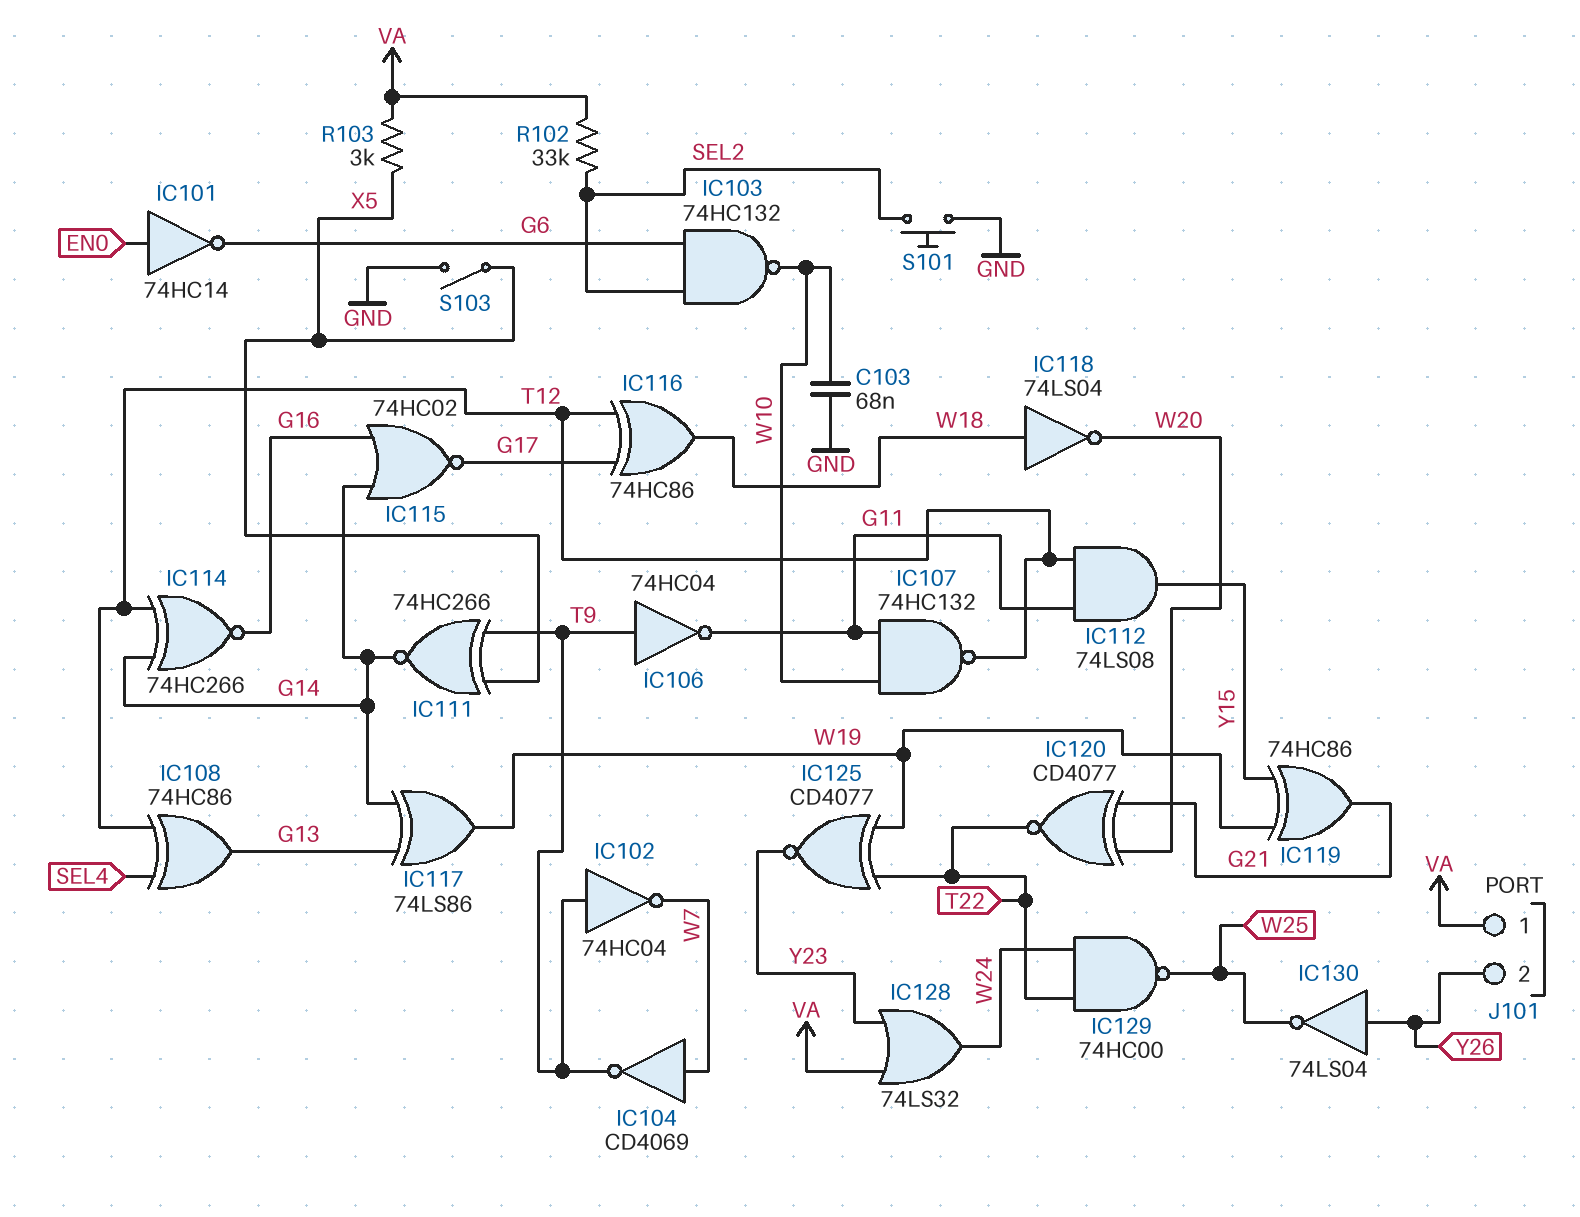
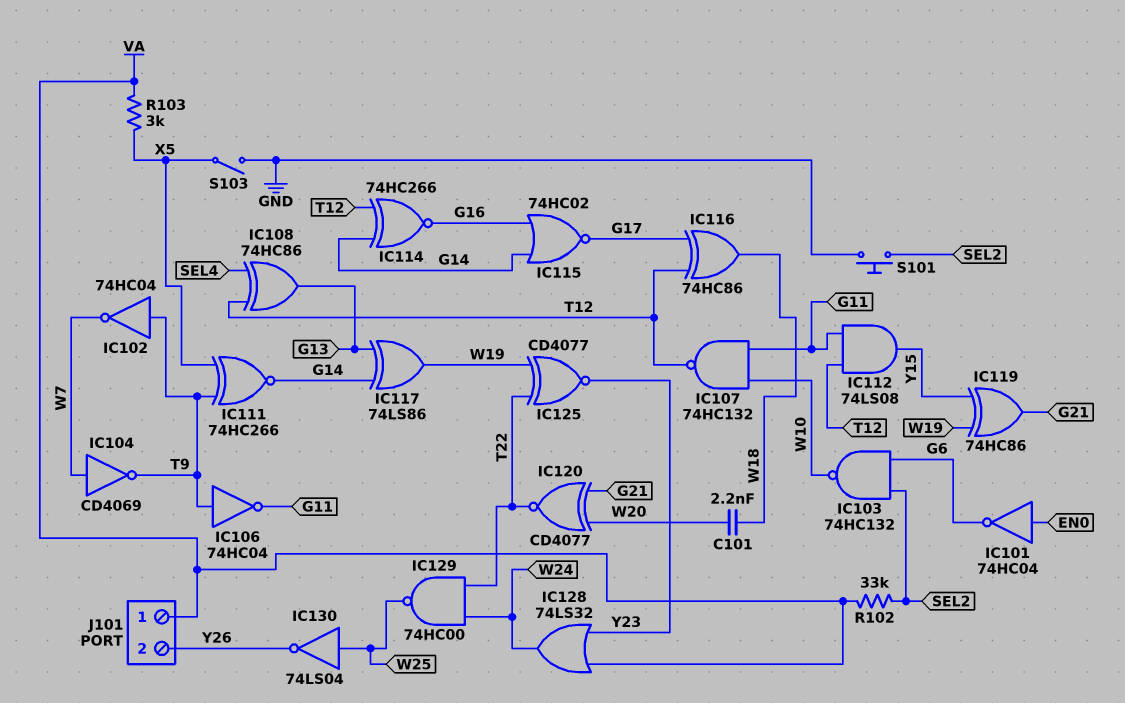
C101: none -> 2.2nF (W18, W20)
C103: 68nF (GND, W10) -> none
IC101: NOT 74HC14 (in EN0, out G6) -> NOT 74HC04 (in EN0, out G6)
IC118: NOT 74LS04 (in W18, out W20) -> none
IC130: NOT 74LS04 (in Y26, out W25) -> NOT 74LS04 (in W25, out Y26)

